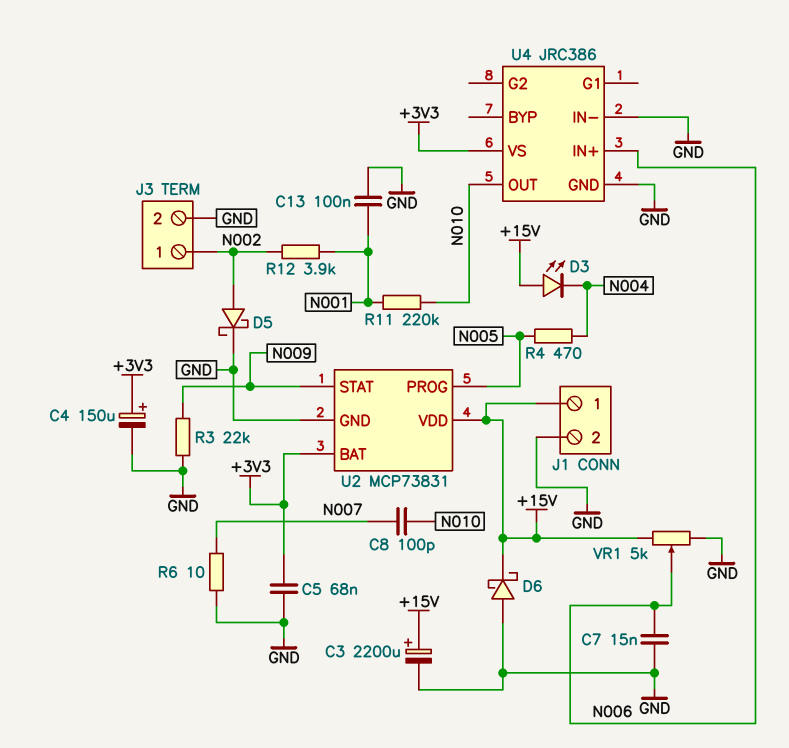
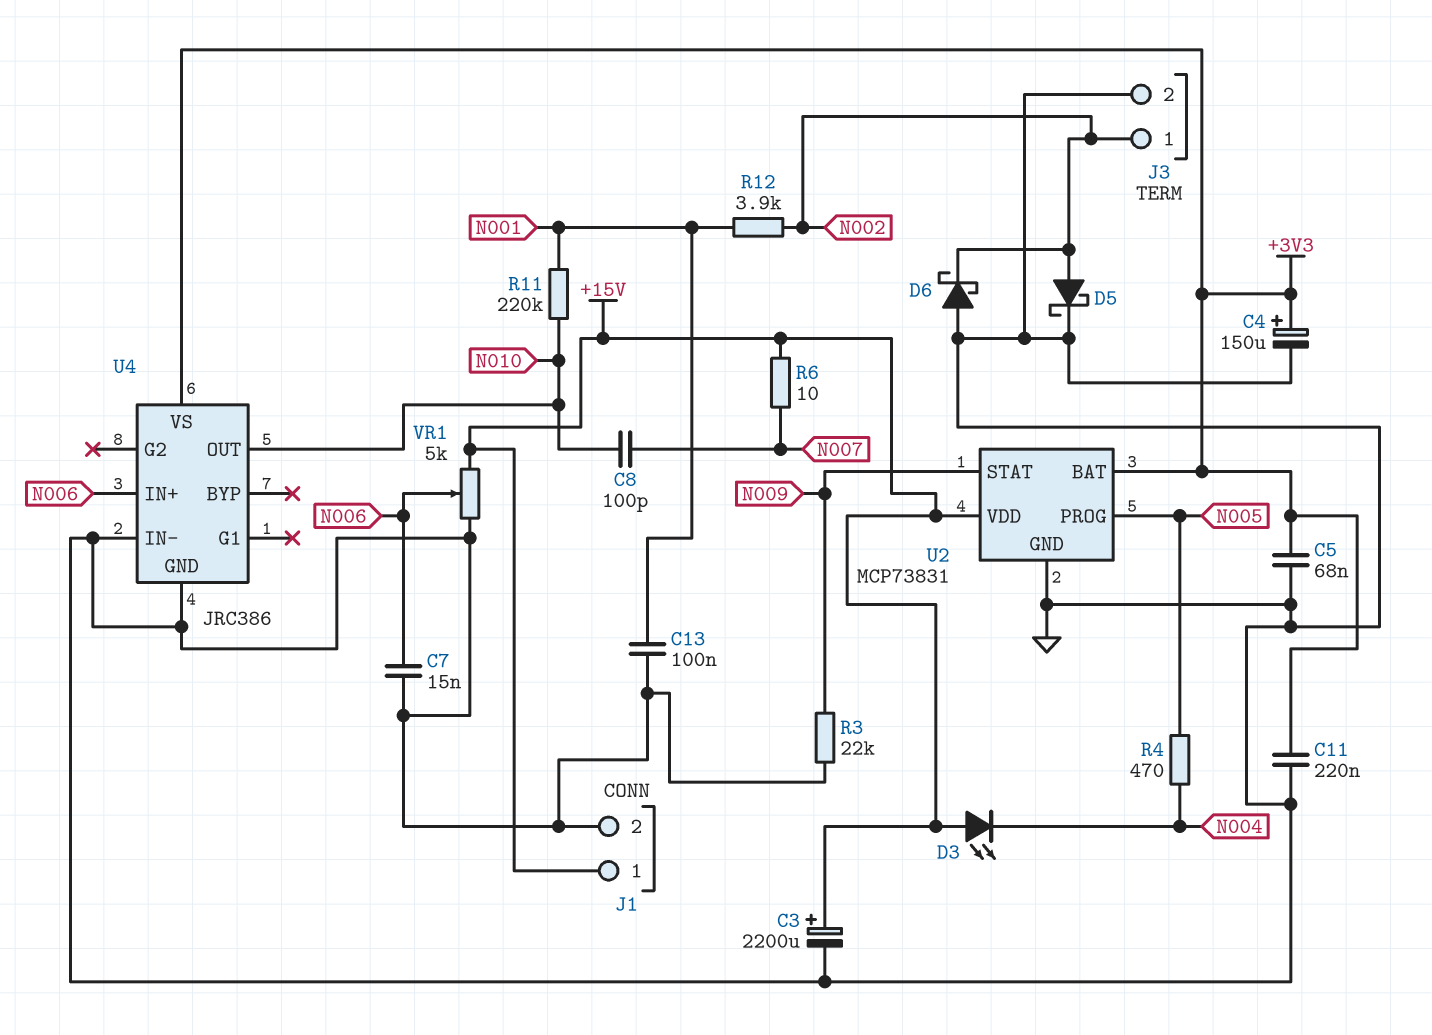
C11: none -> 220nF (+3V3, GND)
D6: schottky (A GND, K +15V) -> schottky (A GND, K N002)
R6: 10 (GND, N007) -> 10 (+15V, N007)

